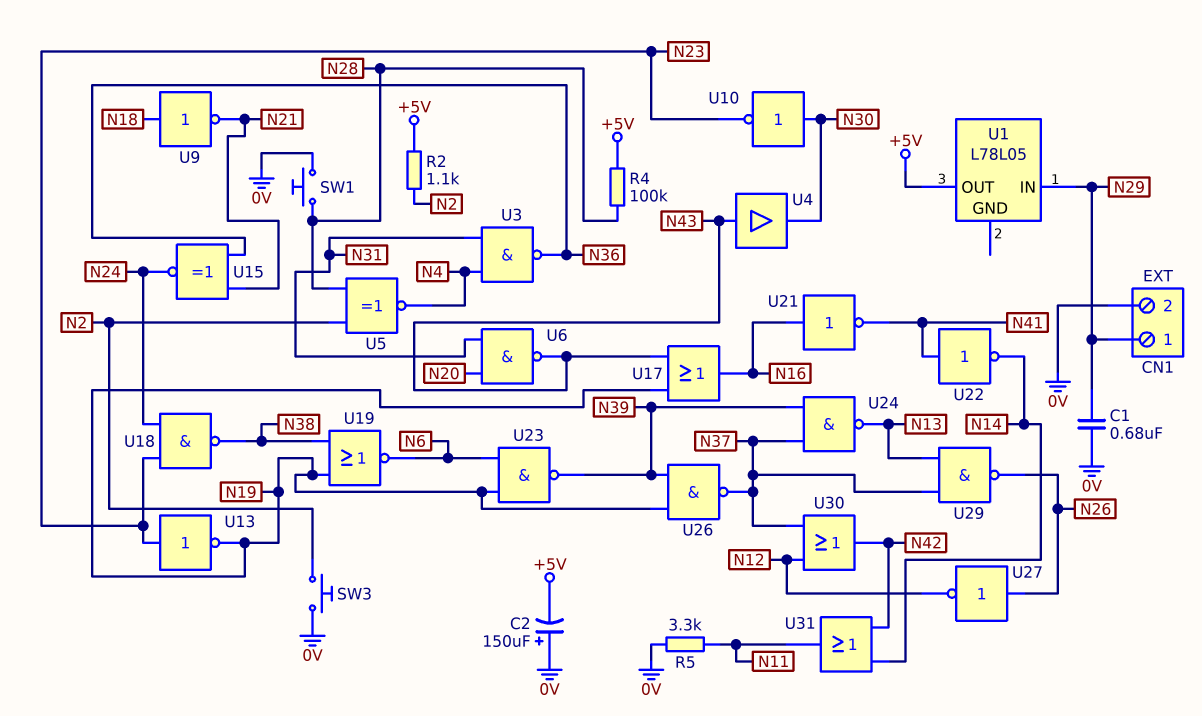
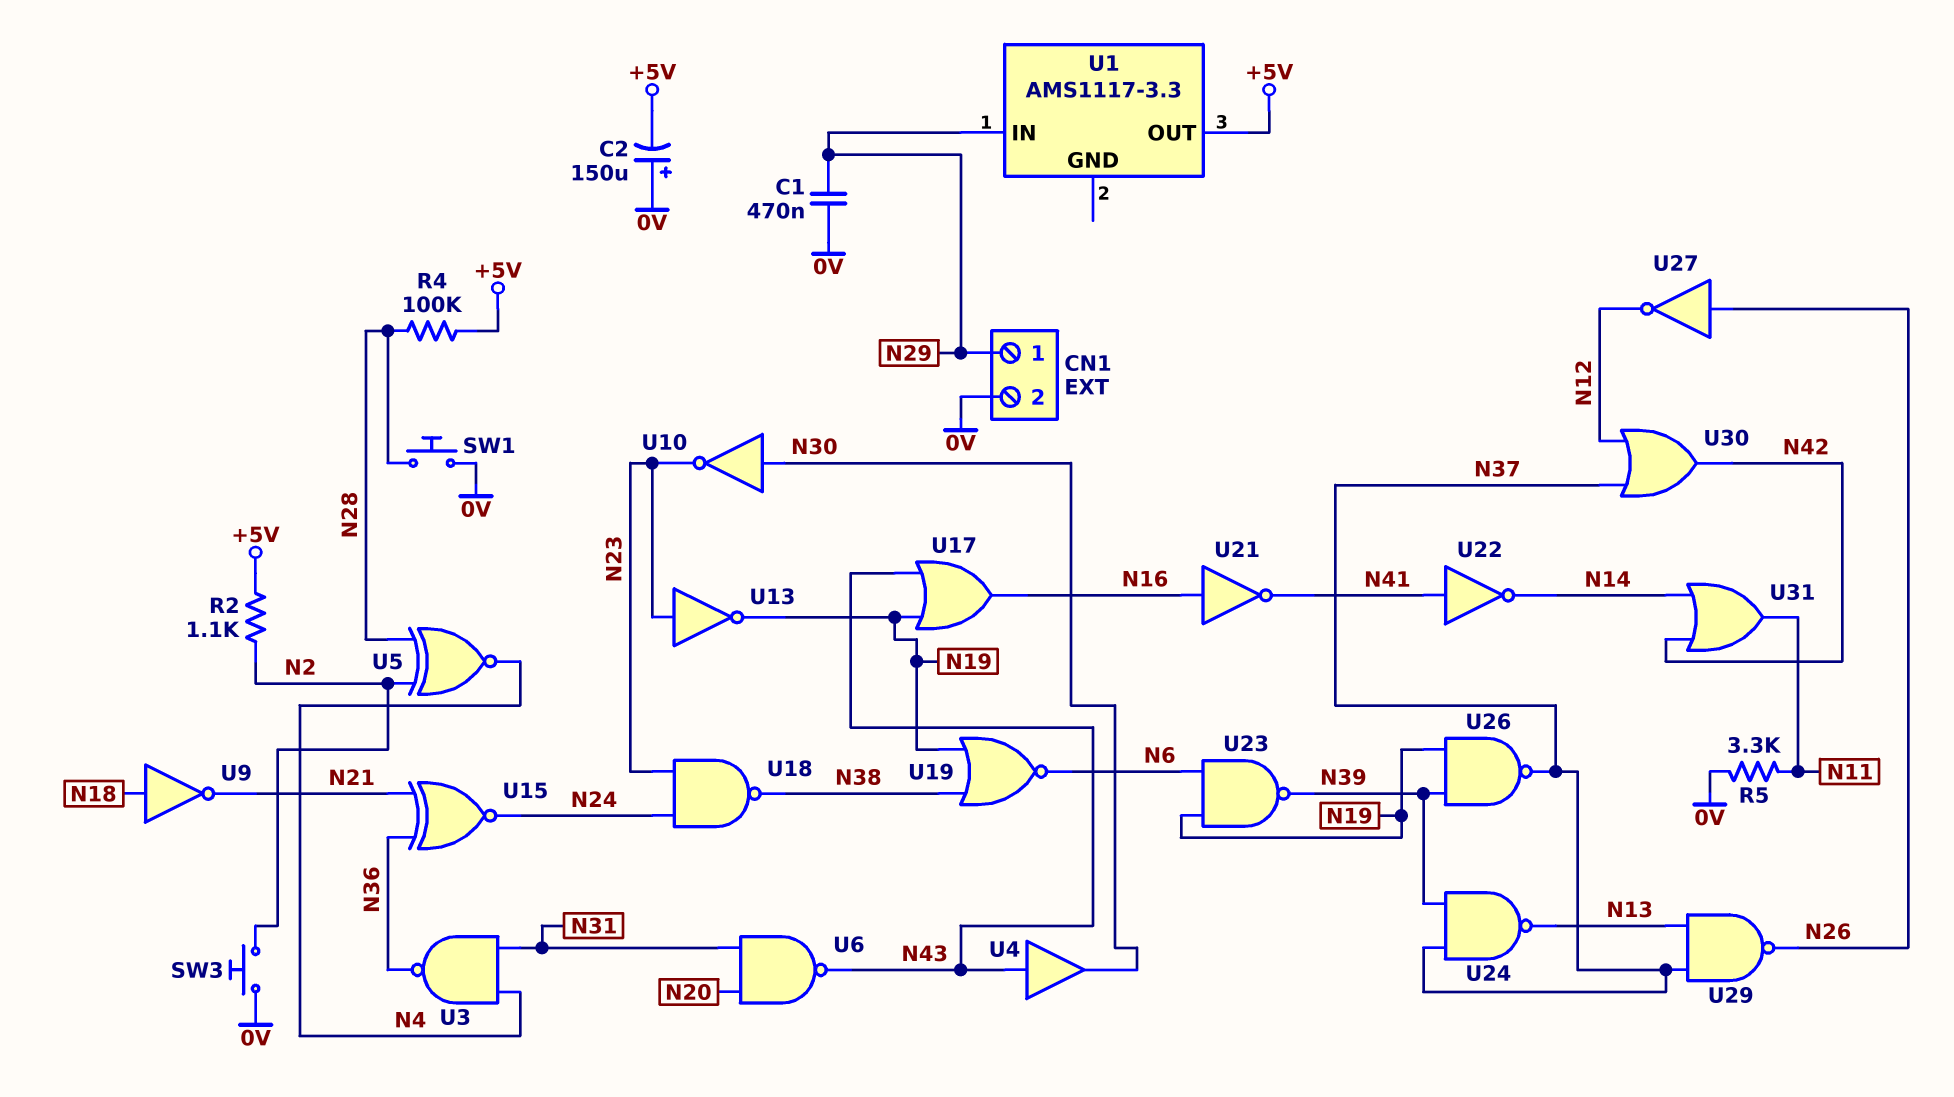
C1: 680nF (0V, N29) -> 470nF (0V, N29)
U1: L78L05 -> AMS1117-3.3

